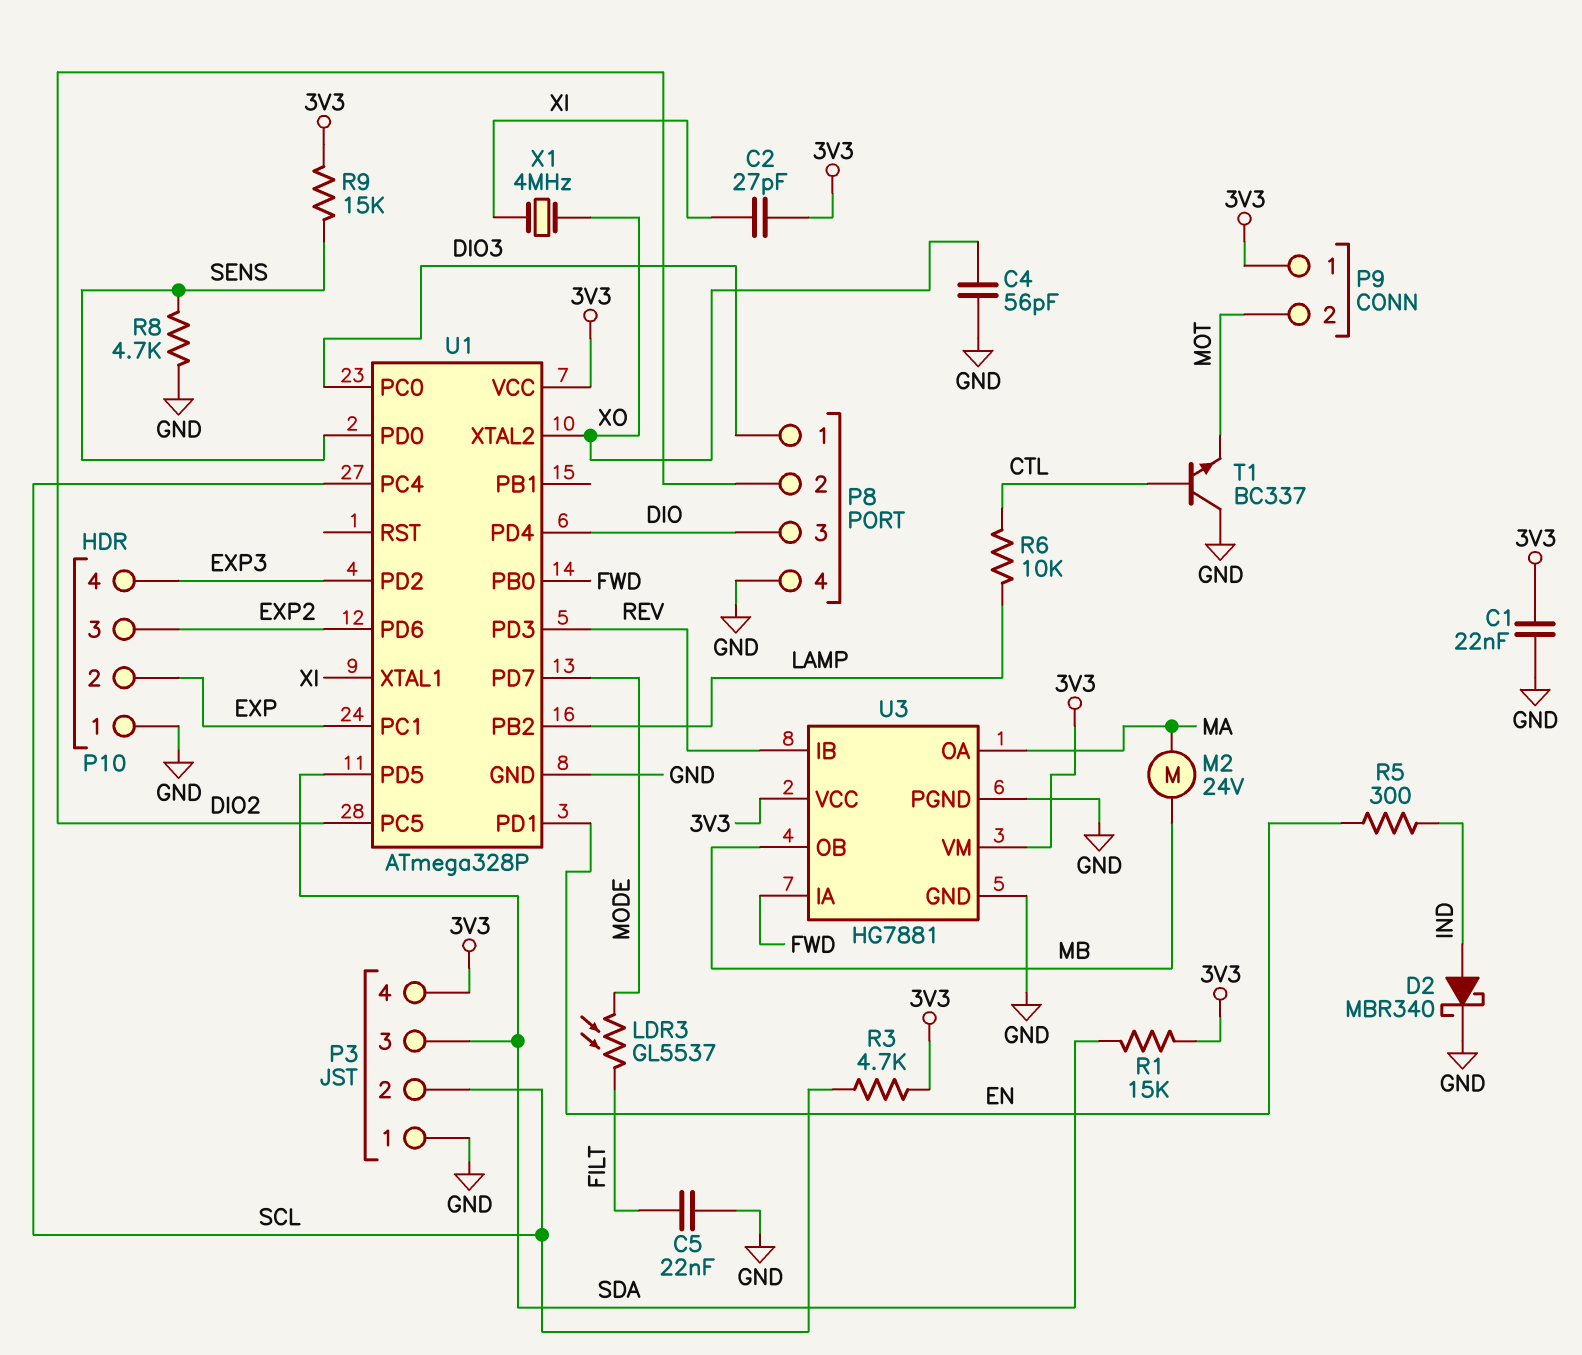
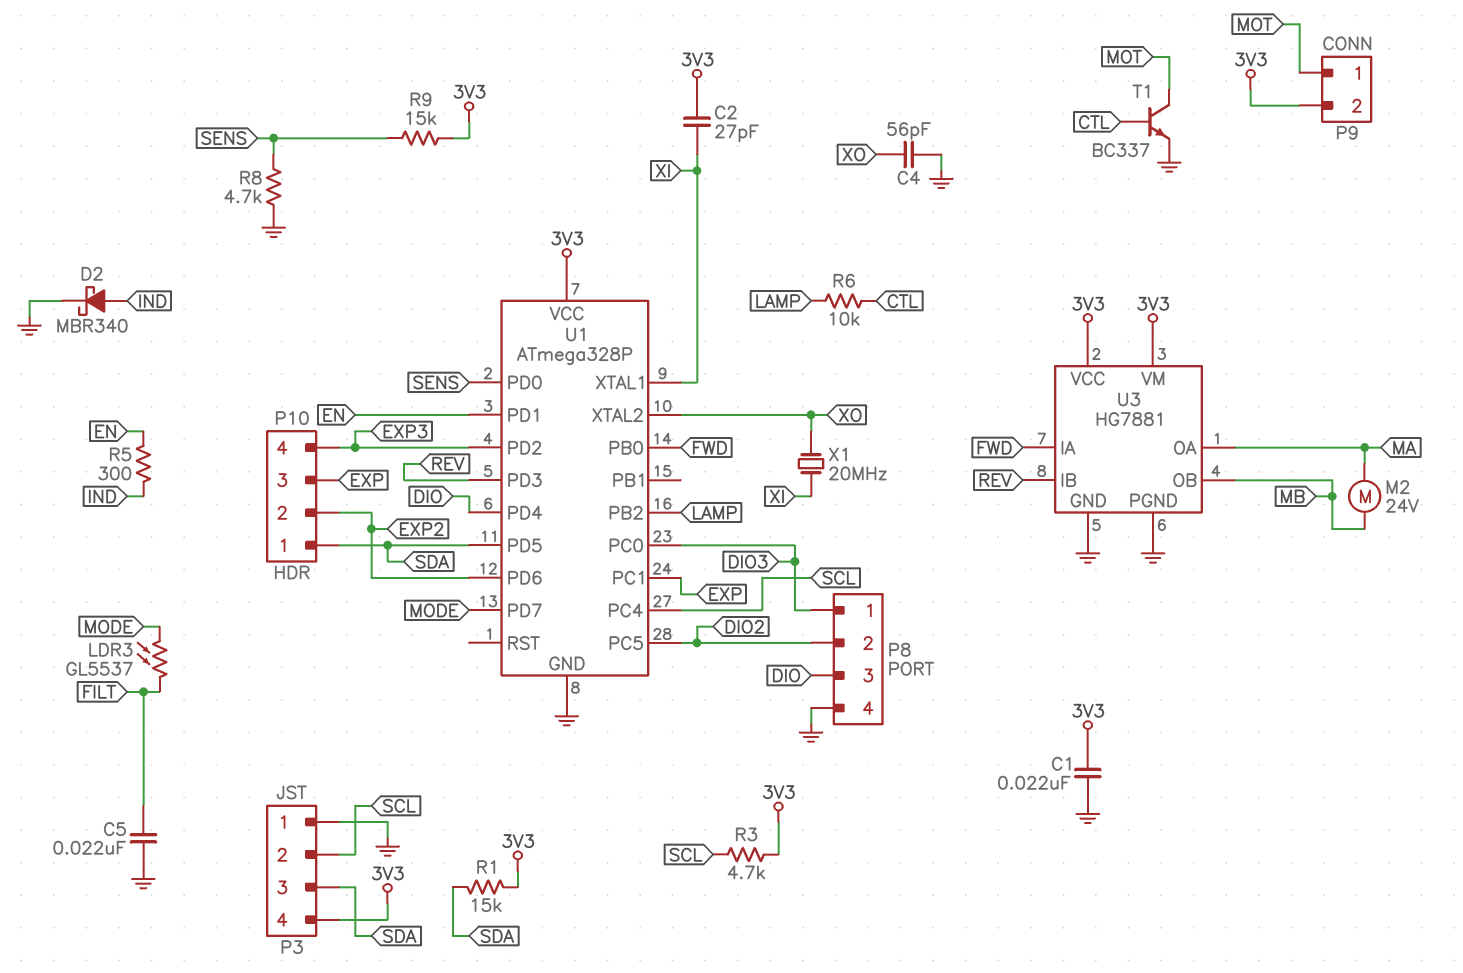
P9 pin 1: 3V3 -> MOT
P9 pin 2: MOT -> 3V3
P10 pin 1: GND -> SDA
P10 pin 2: EXP -> EXP2
P10 pin 3: EXP2 -> EXP
T1: NPN BC337 (B CTL, C GND, E MOT) -> NPN BC337 (B CTL, C MOT, E GND)
X1: 4MHz (XI, XO) -> 20MHz (XI, XO)

